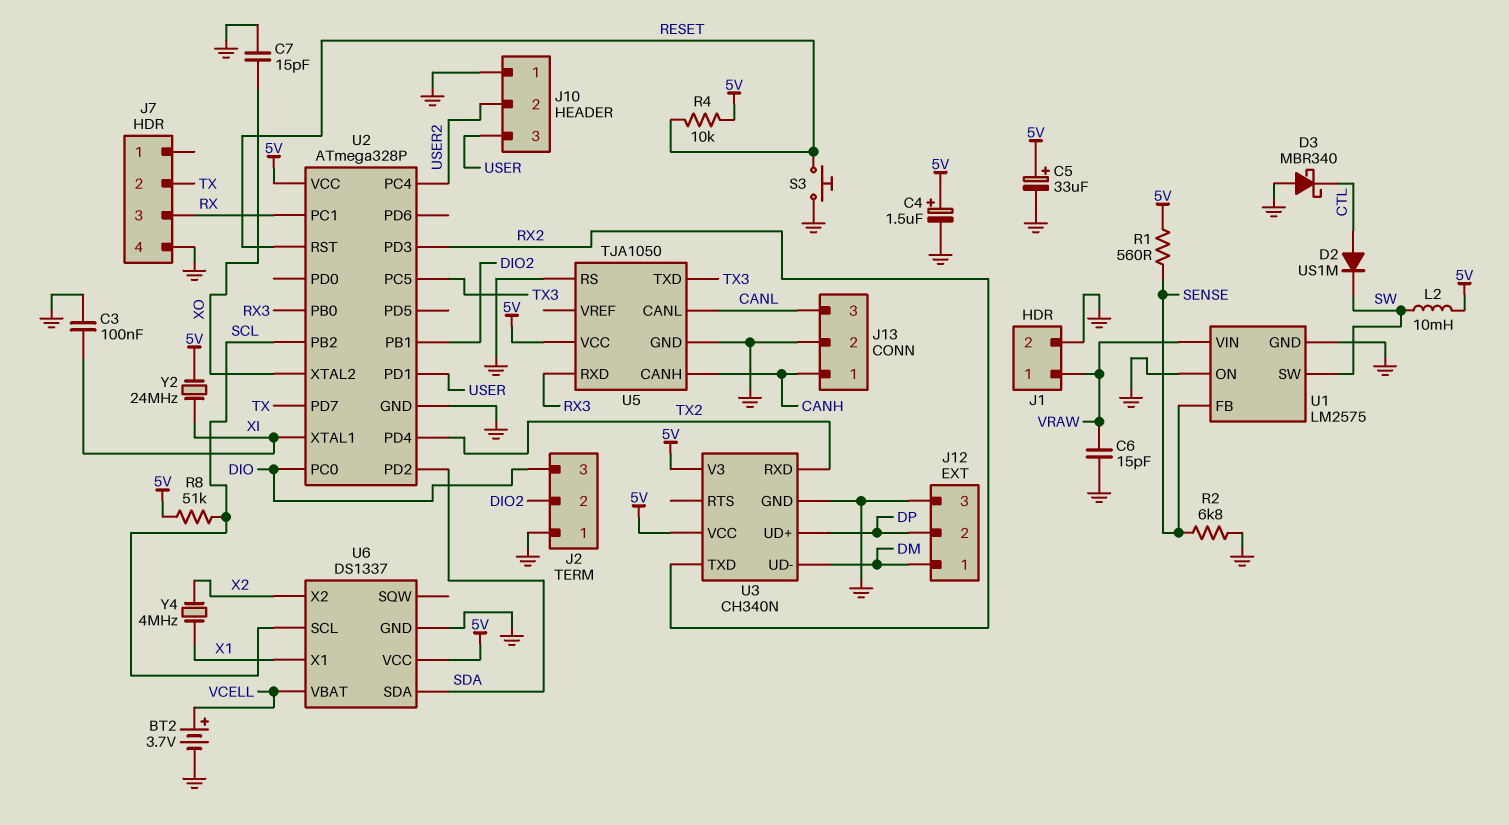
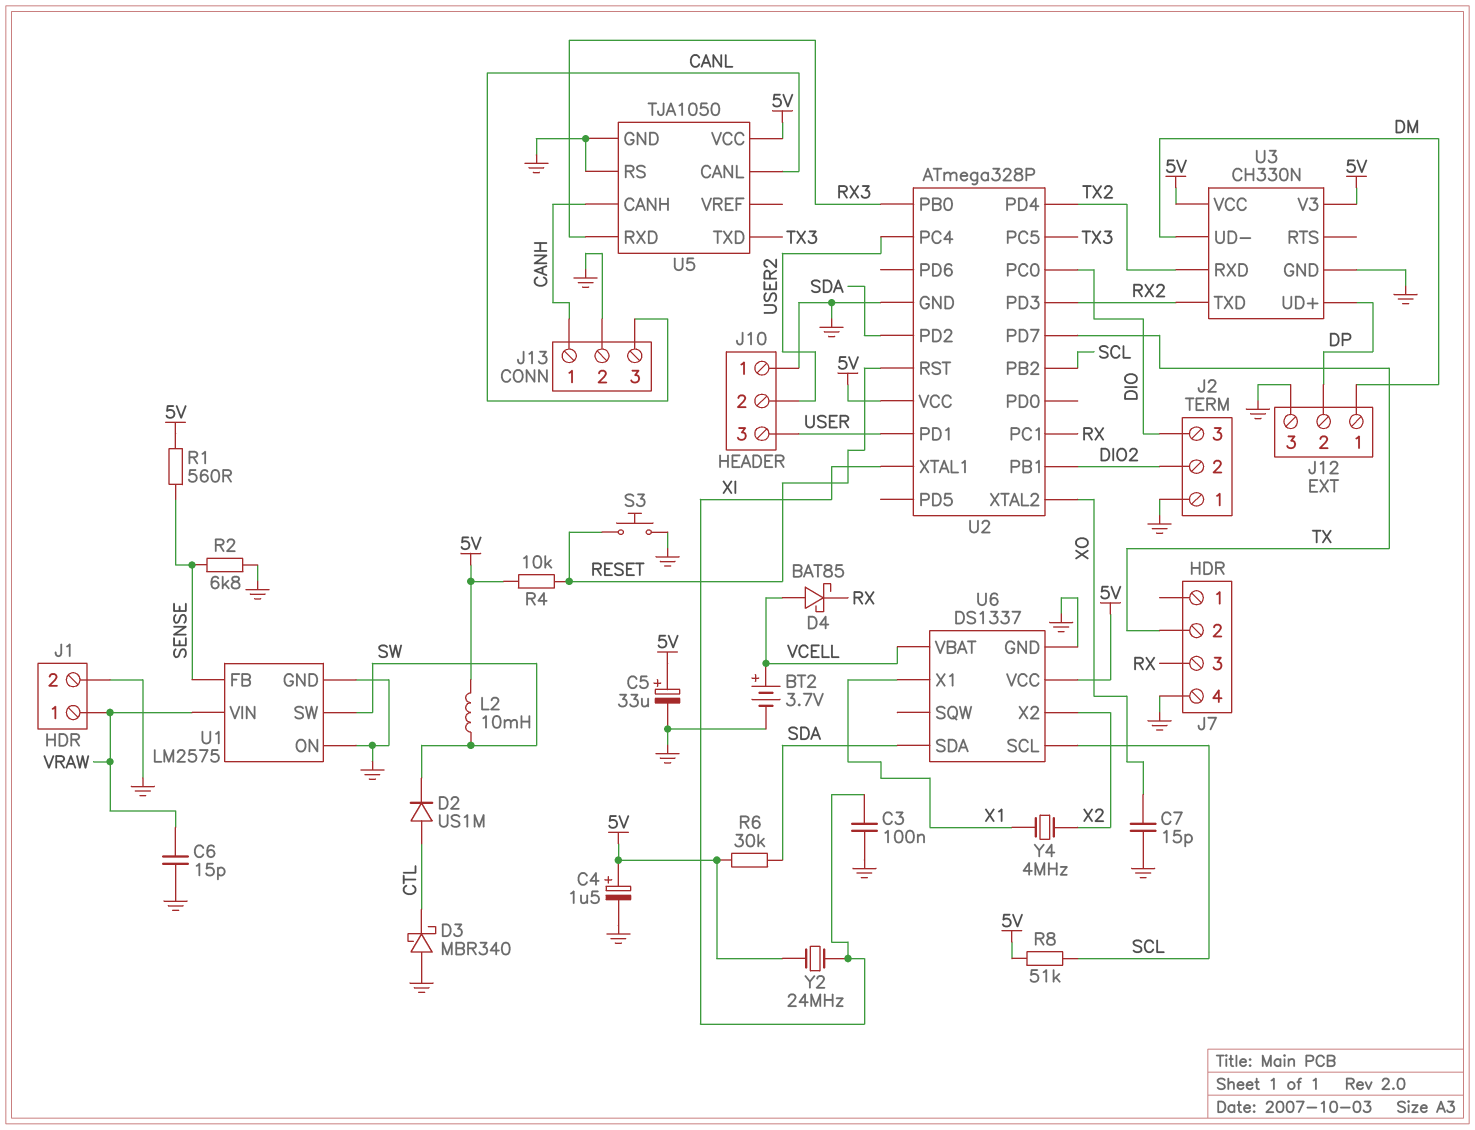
D4: none -> schottky BAT85 (A VCELL, K RX)
R6: none -> 30k (5V, SDA)
U3: CH340N -> CH330N

